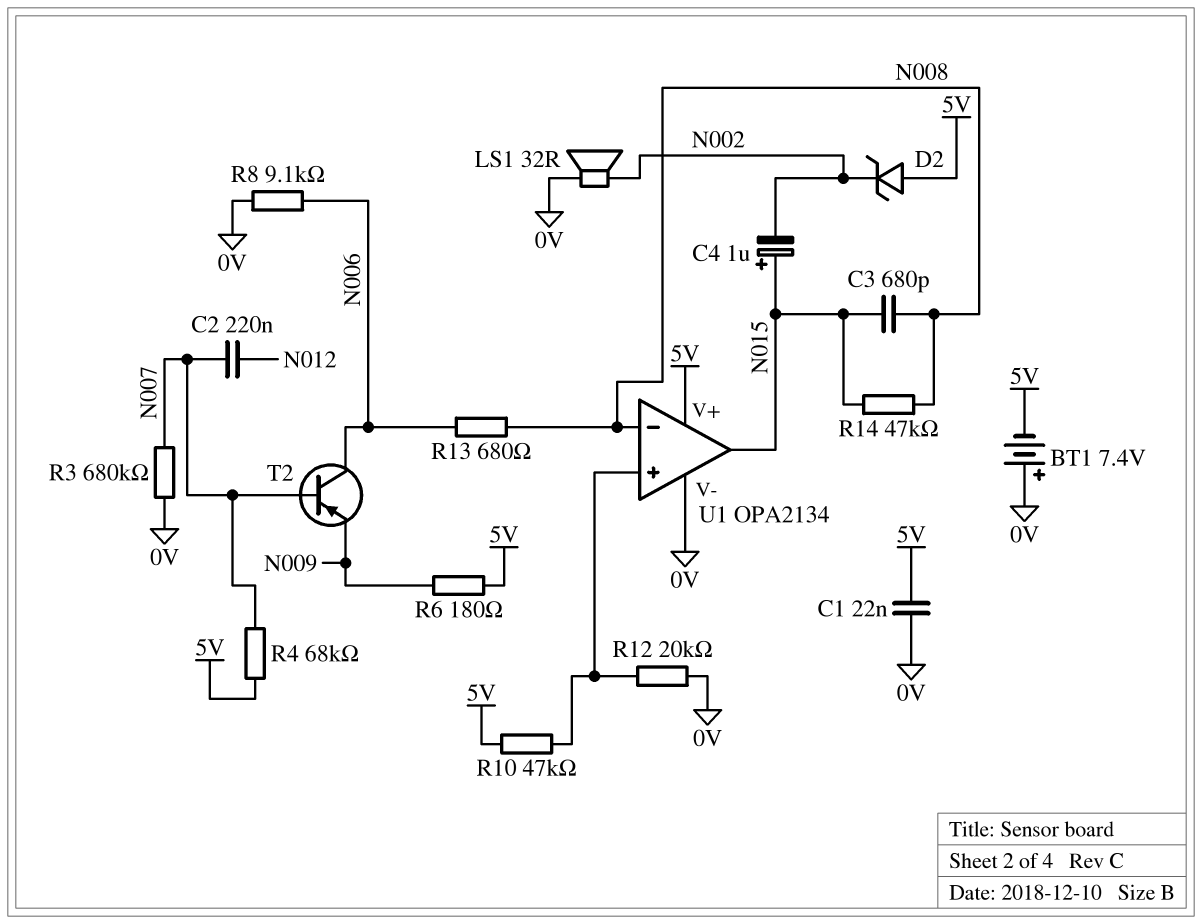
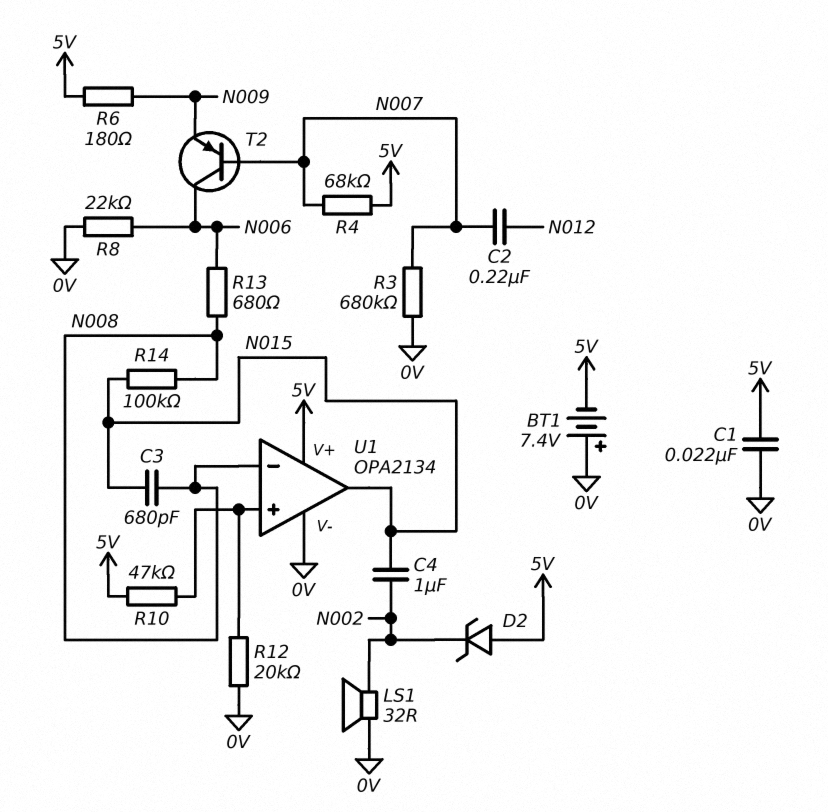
C4: 1uF (plus N015, minus N002) -> 1uF (N002, N015)
R8: 9.1k (0V, N006) -> 22k (0V, N006)
R14: 47k (N008, N015) -> 100k (N008, N015)

